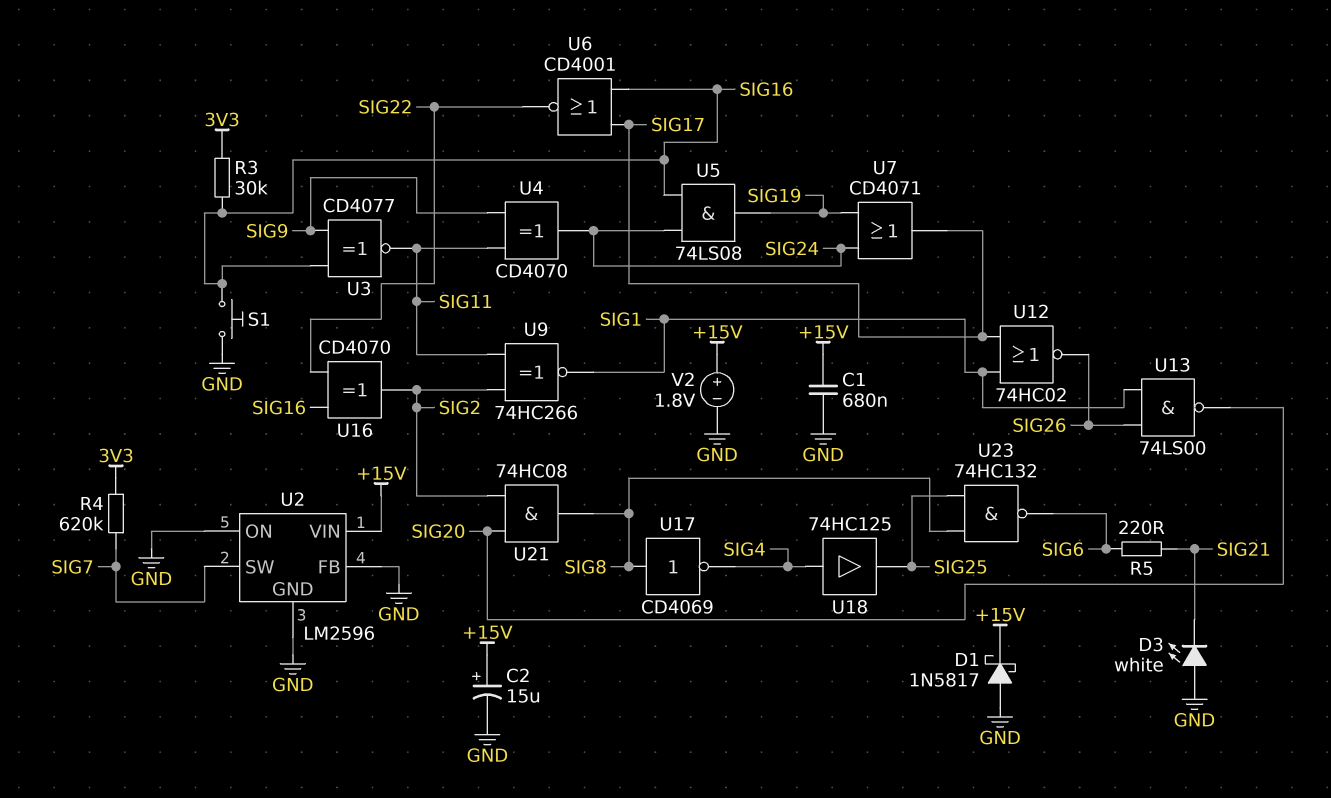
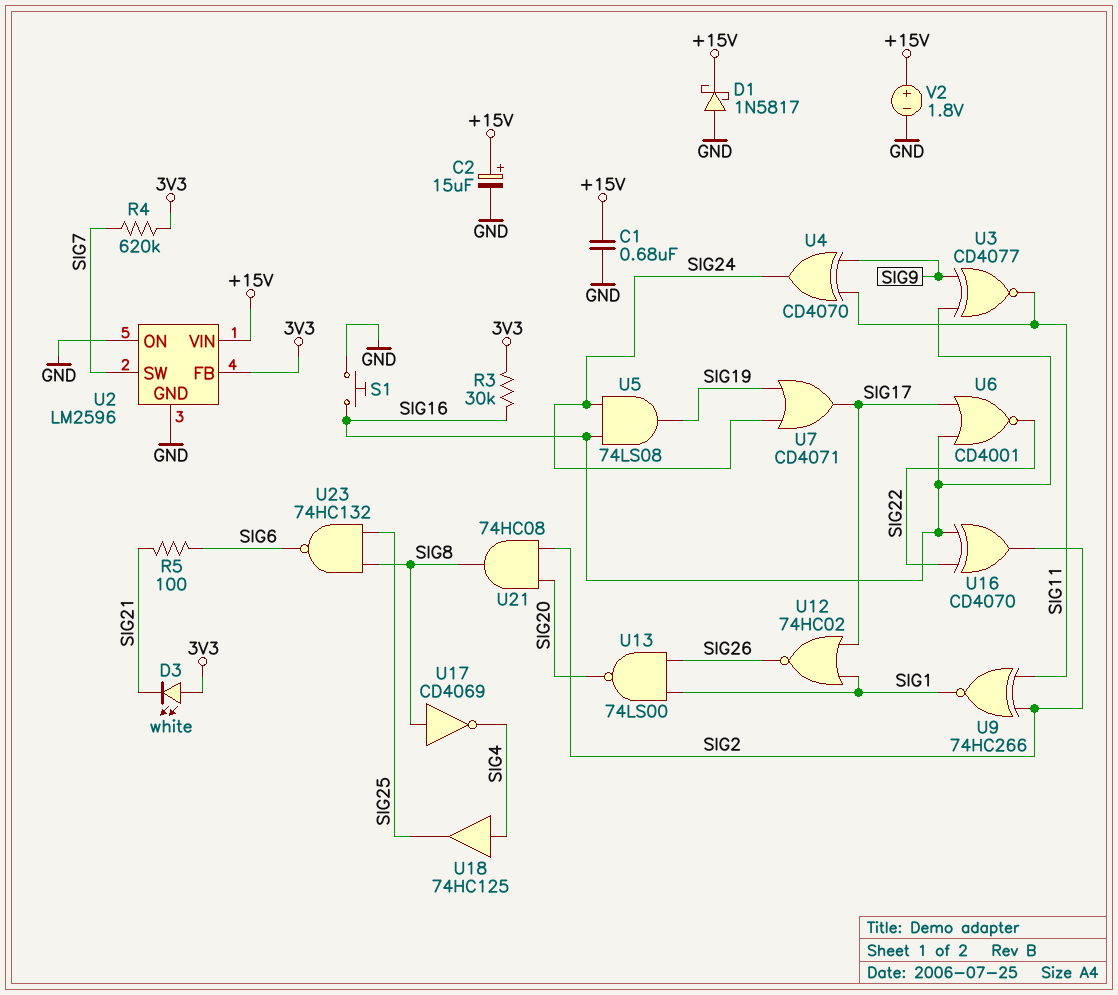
D3: LED white (A GND, K SIG21) -> LED white (A 3V3, K SIG21)
R5: 220 (SIG6, SIG21) -> 100 (SIG6, SIG21)
U2 pin FB: GND -> 3V3

